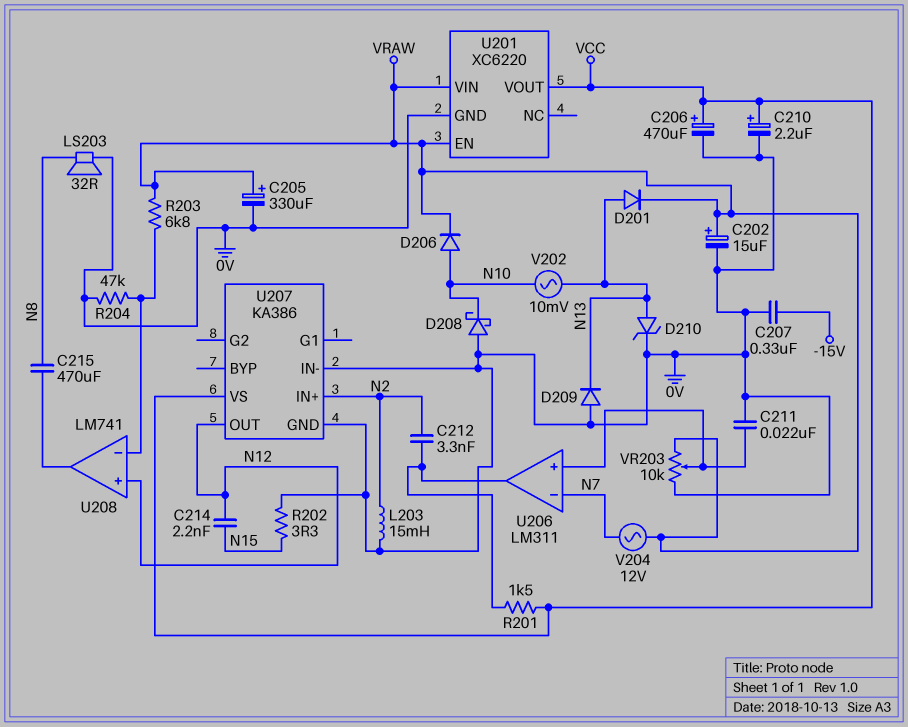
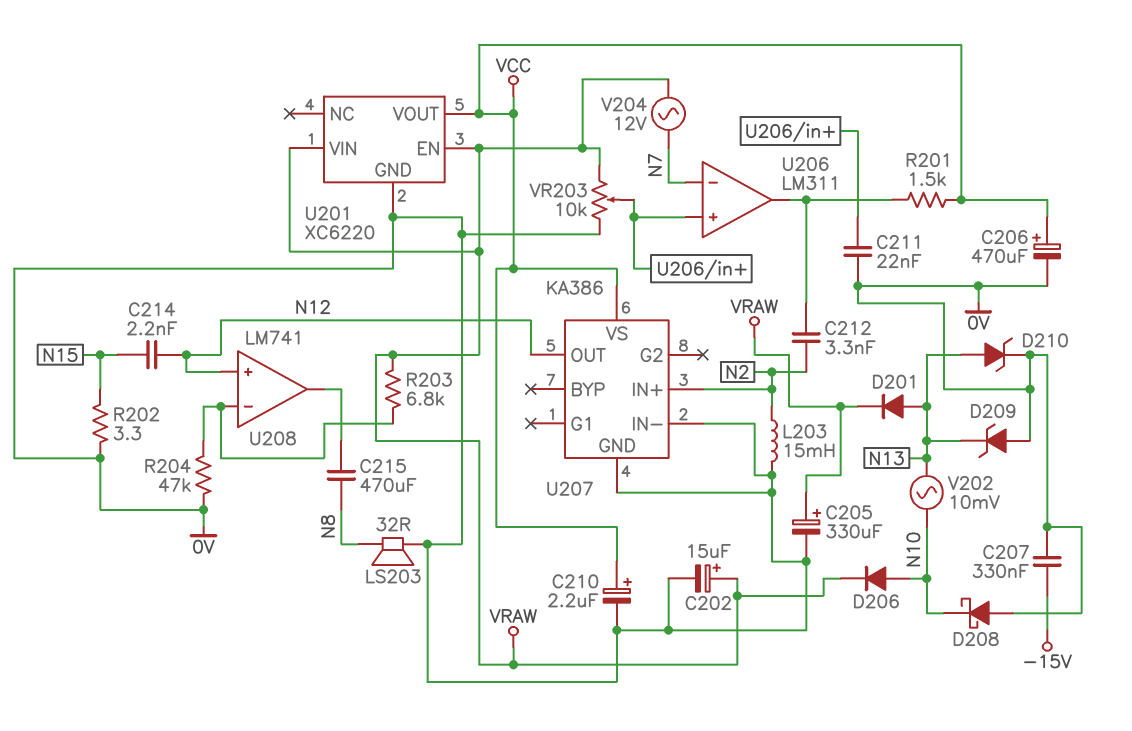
D209: diode (A 0V, K N13) -> zener (A 0V, K N13)

